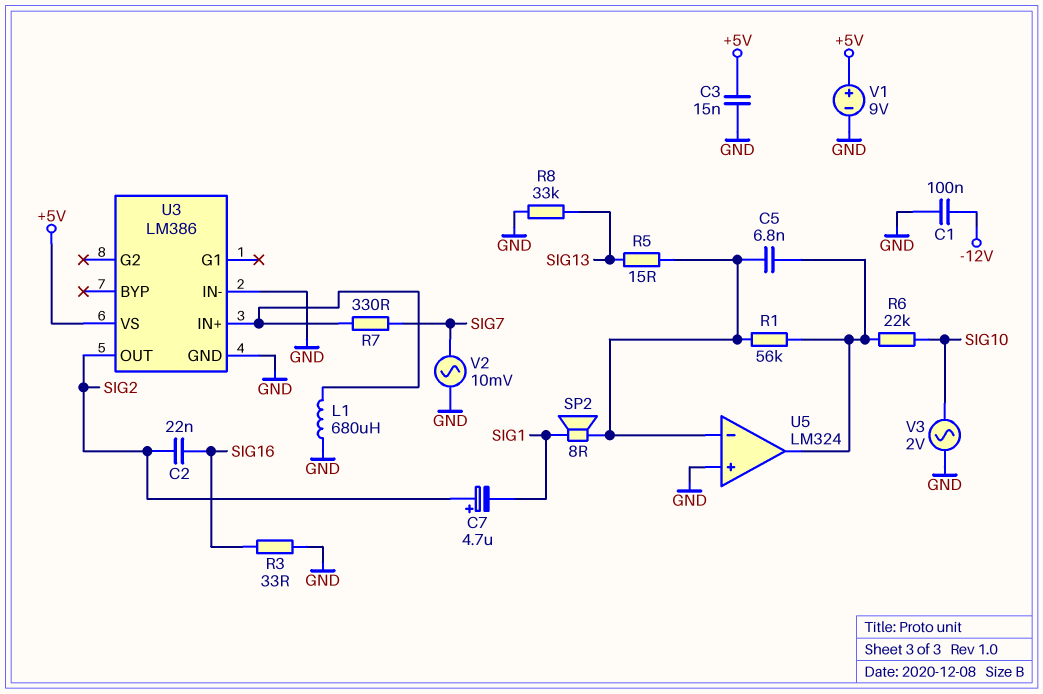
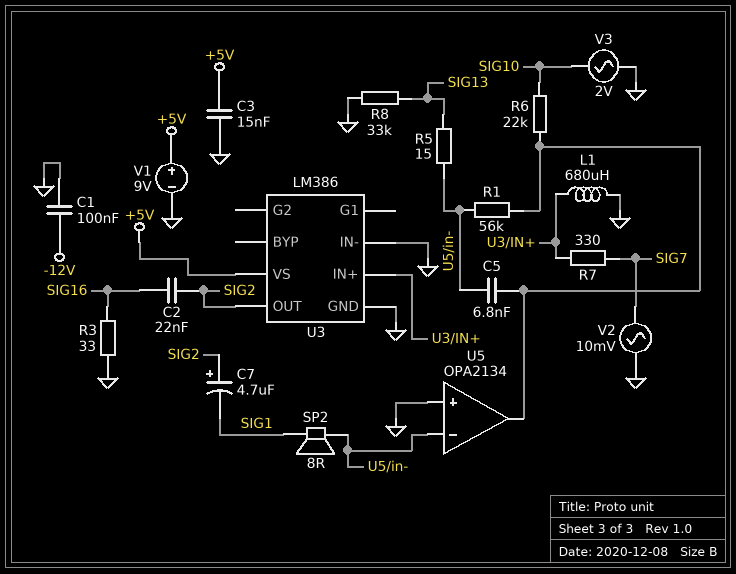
U5: LM324 -> OPA2134

